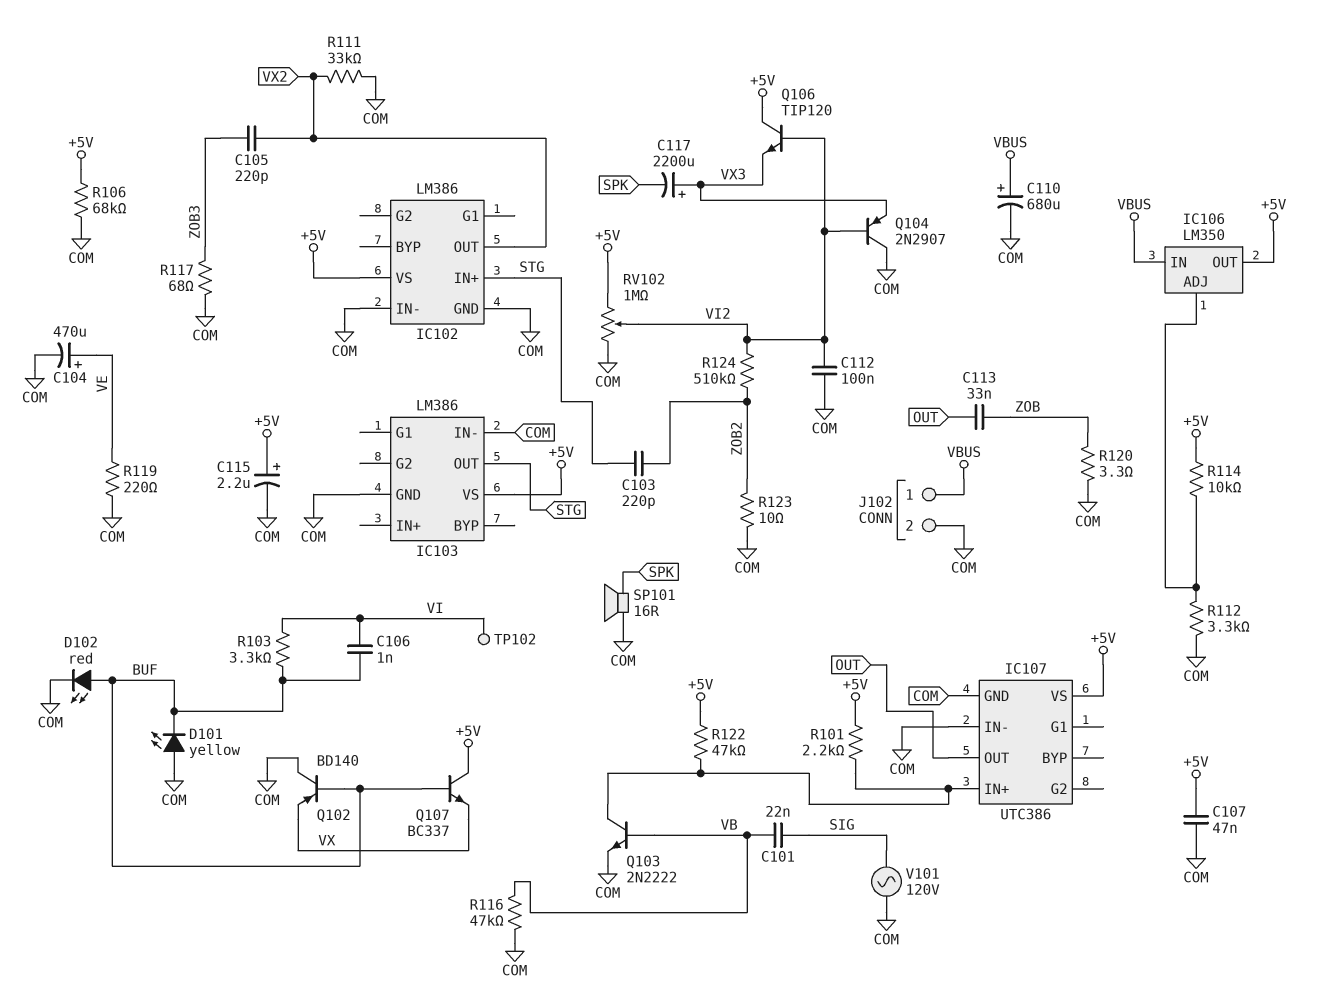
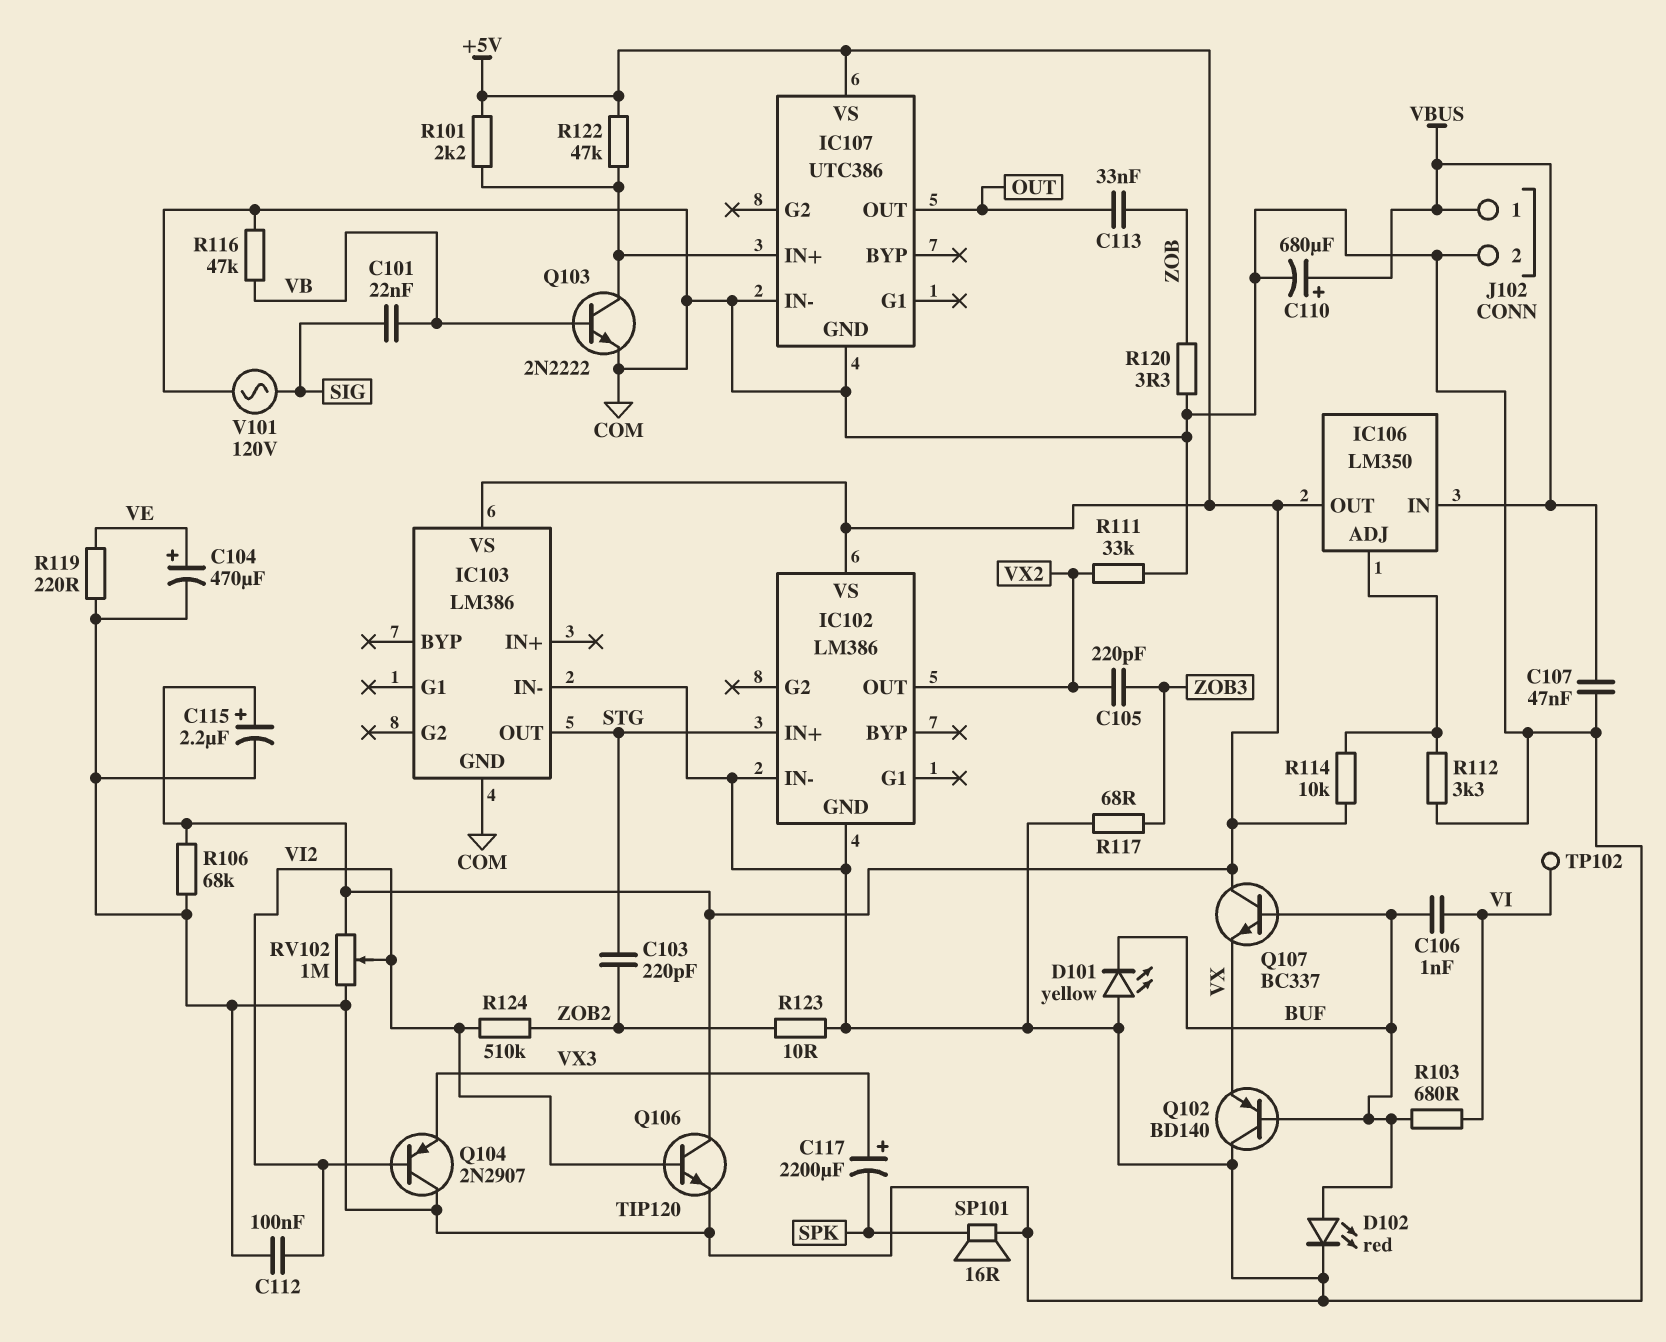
C107: 47nF (+5V, COM) -> 47nF (COM, VBUS)
Q106: NPN TIP120 (B VI2, C +5V, E VX3) -> NPN TIP120 (B VI2, C +5V, E COM)
R103: 3.3k (BUF, VI) -> 680 (BUF, VI)

